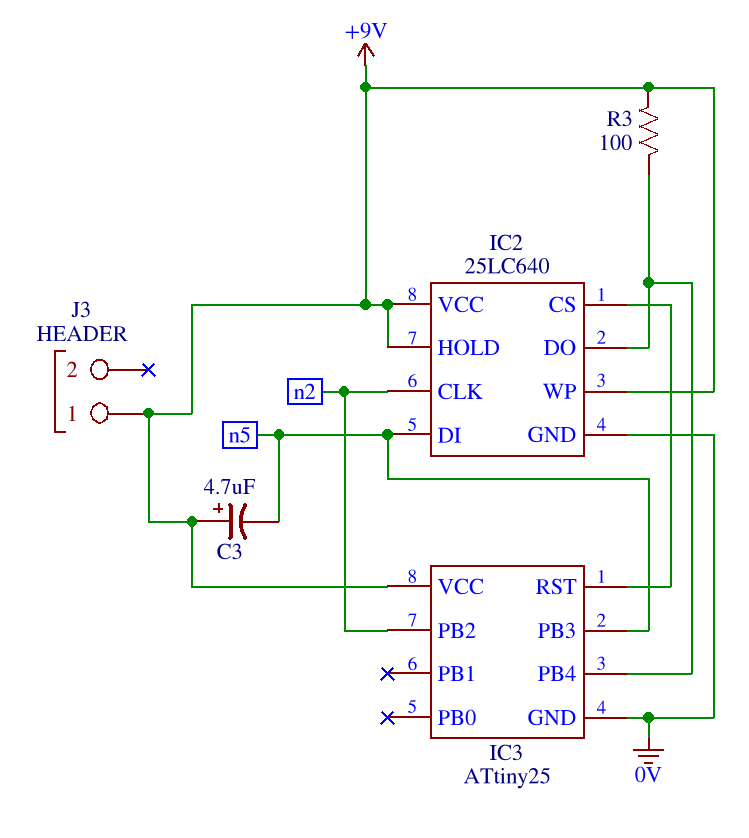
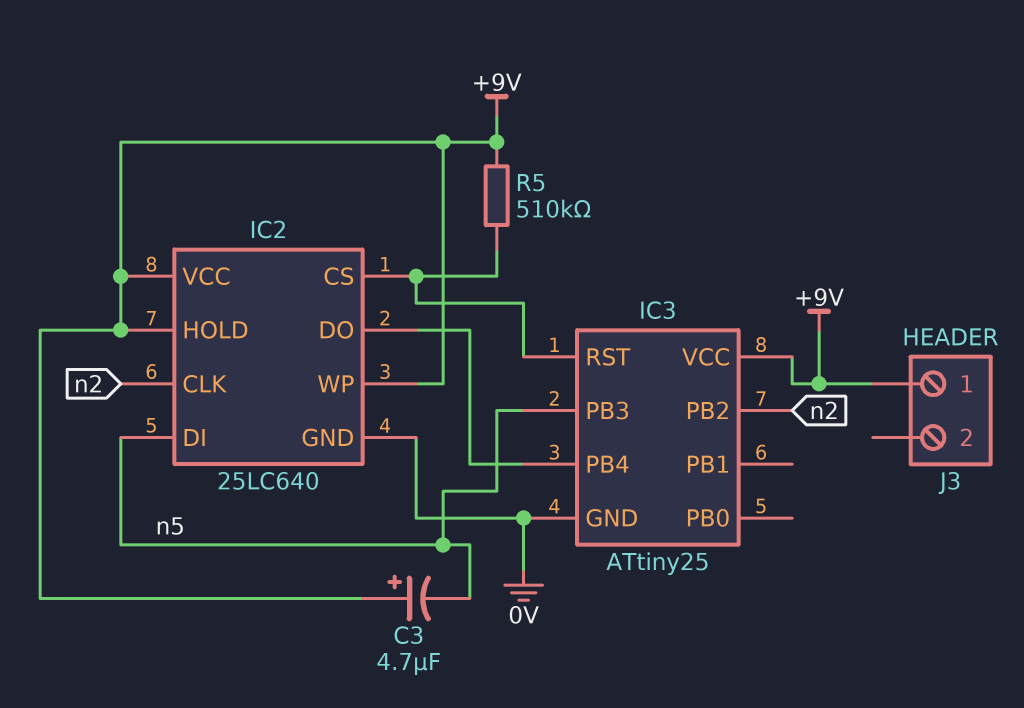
R3: 100 (+9V, IC2/DO) -> none
R5: none -> 510k (+9V, IC2/CS)

